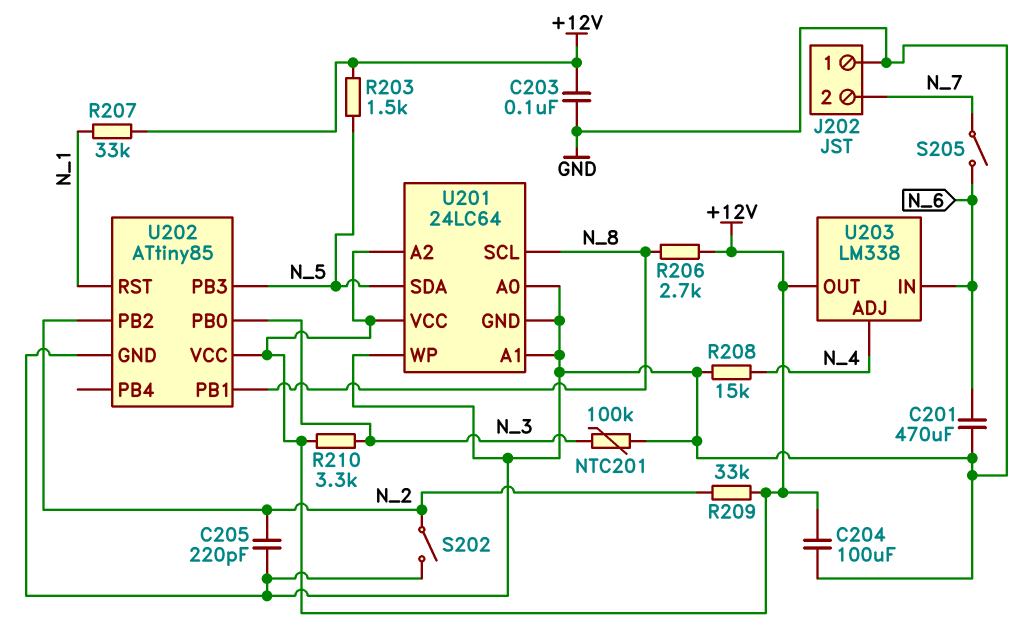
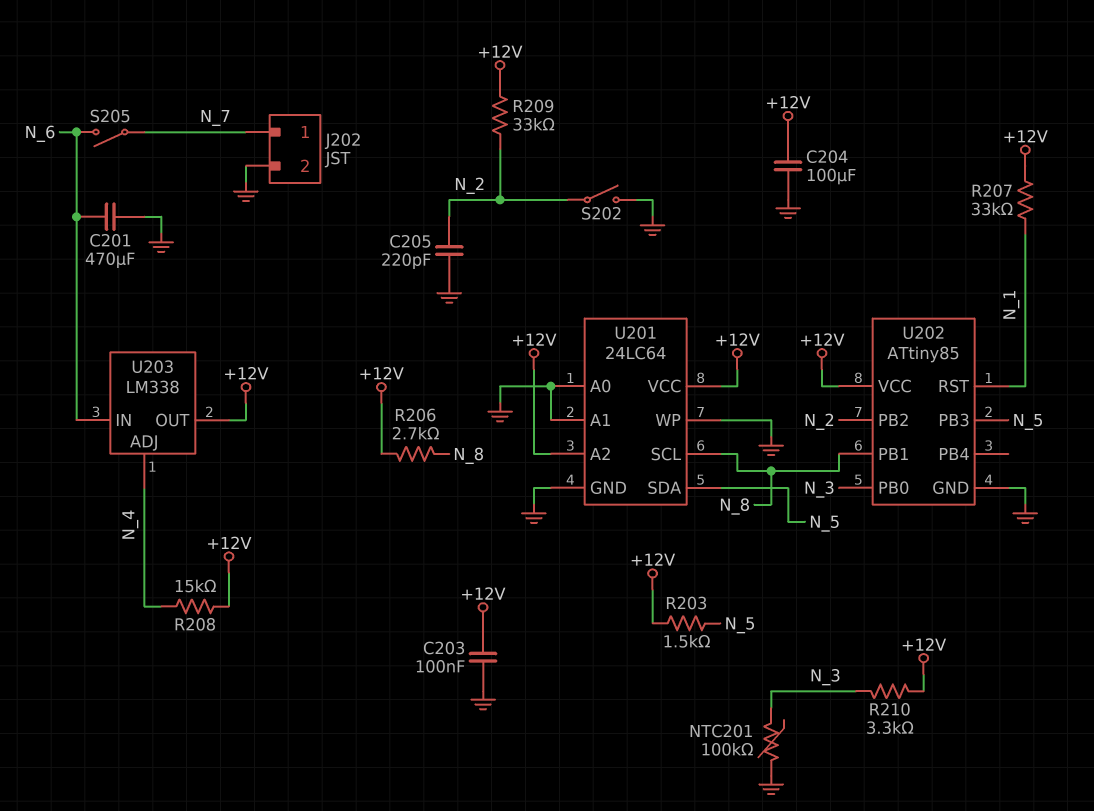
J202 pin 1: GND -> N_7
J202 pin 2: N_7 -> GND
R208: 15k (GND, N_4) -> 15k (+12V, N_4)

